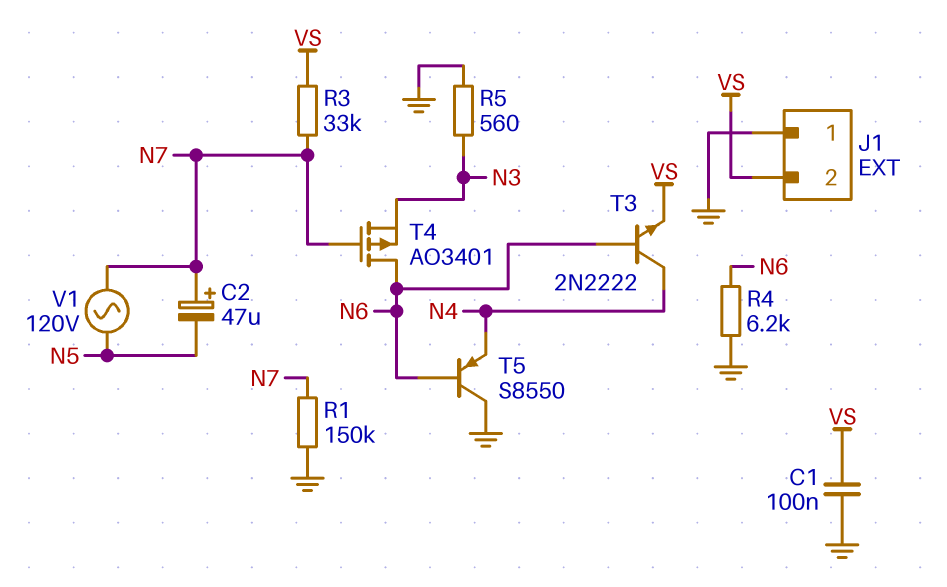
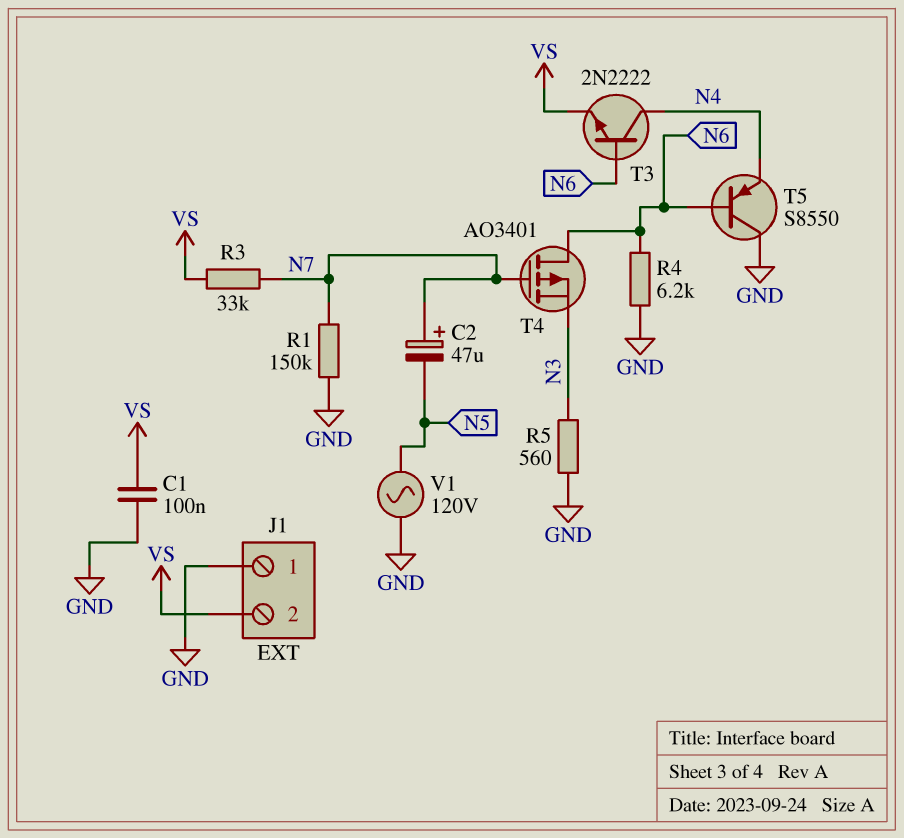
V1: AC 120V (N5, N7) -> AC 120V (GND, N5)

